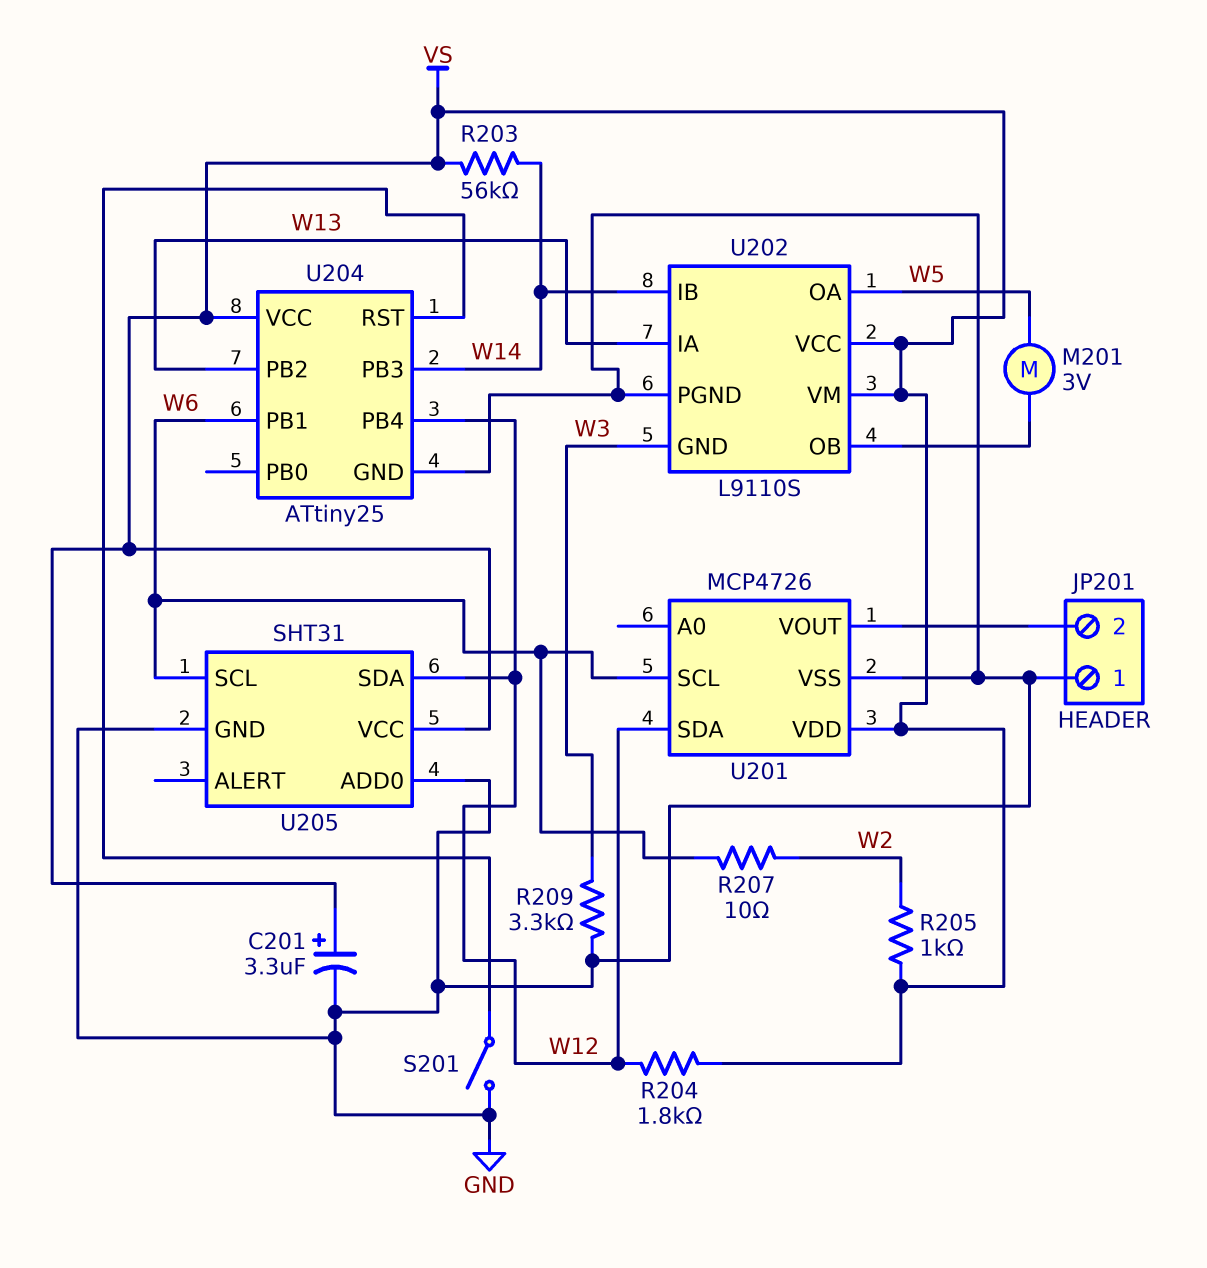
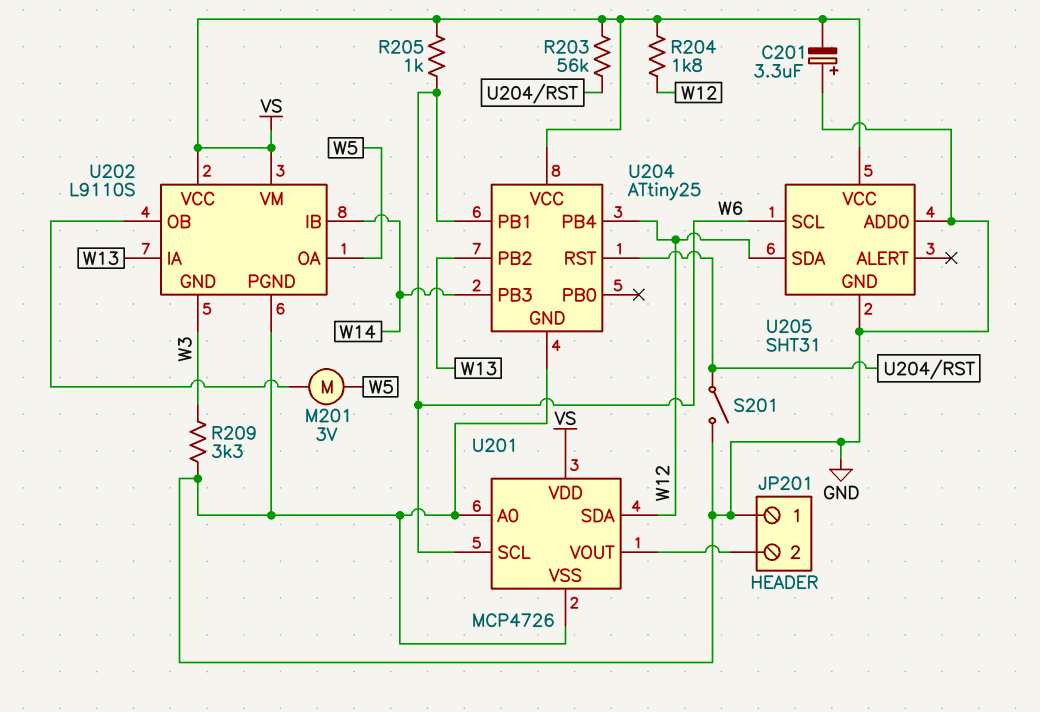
C201: 3.3uF (plus VS, minus GND) -> 3.3uF (plus GND, minus VS)
R203: 56k (VS, W14) -> 56k (U204/RST, VS)
R205: 1k (VS, W2) -> 1k (VS, W6)
R207: 10 (W2, W6) -> none
U201 pin A0: none -> GND

